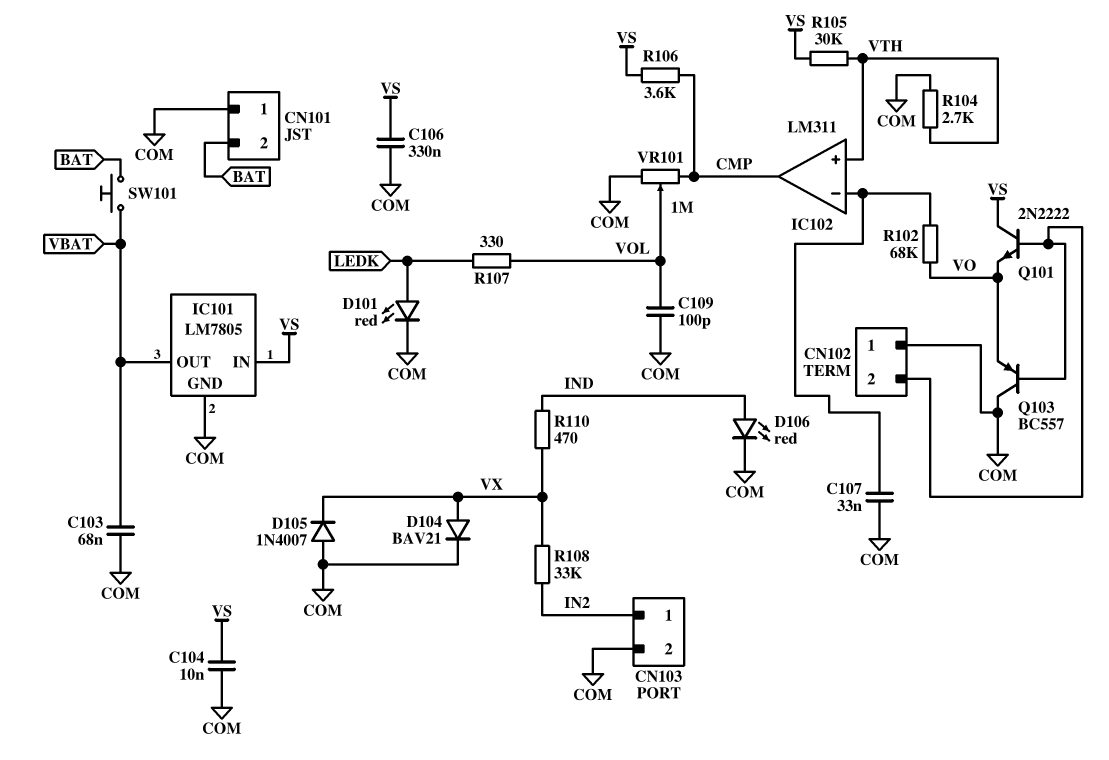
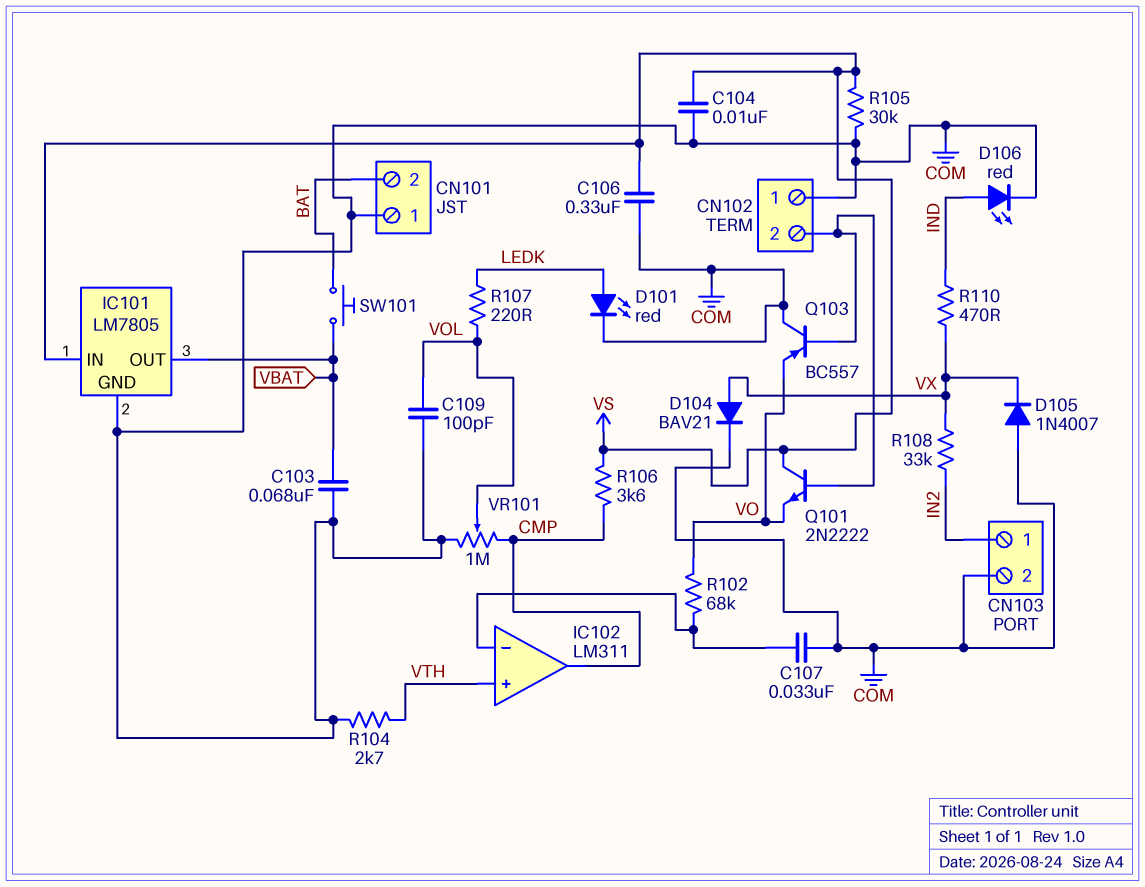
R105: 30k (VS, VTH) -> 30k (COM, VS)
R107: 330 (LEDK, VOL) -> 220 (LEDK, VOL)

